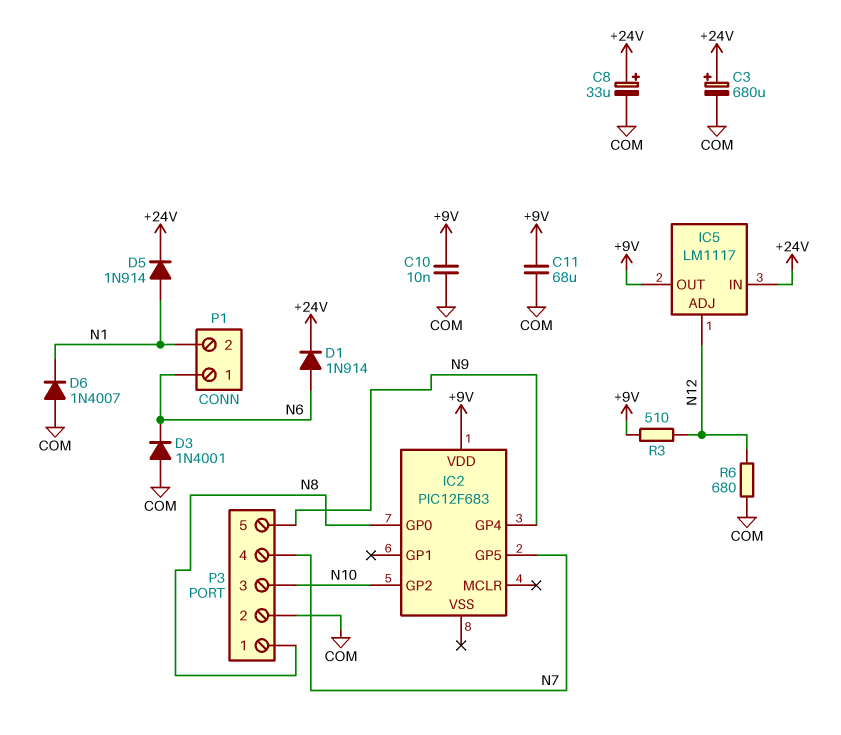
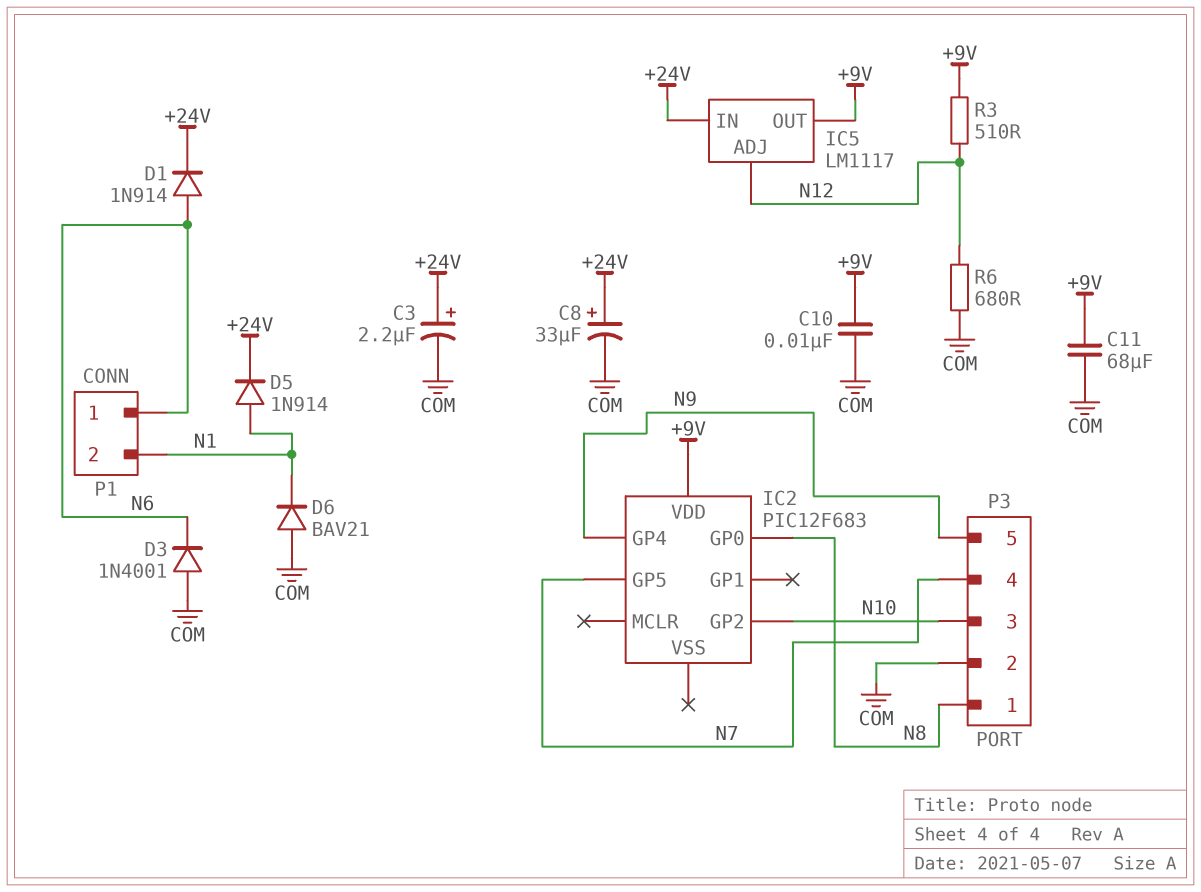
C3: 680uF (plus +24V, minus COM) -> 2.2uF (plus +24V, minus COM)
D6: diode 1N4007 (A COM, K N1) -> diode BAV21 (A COM, K N1)

